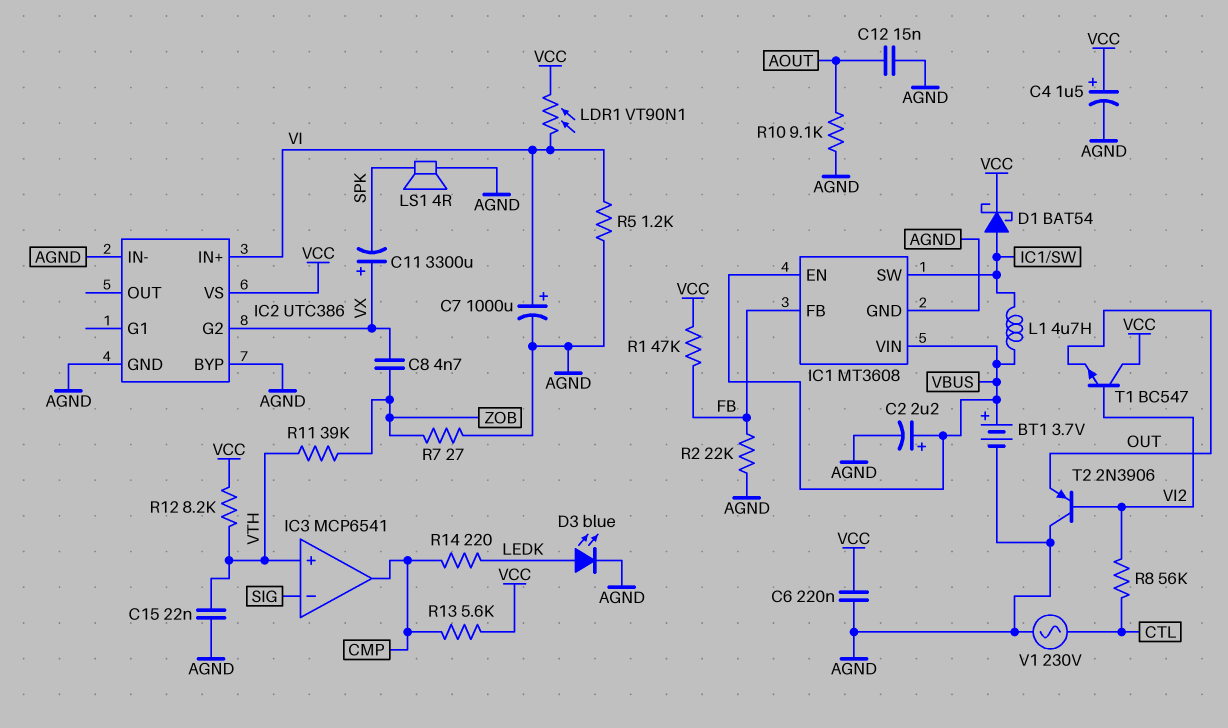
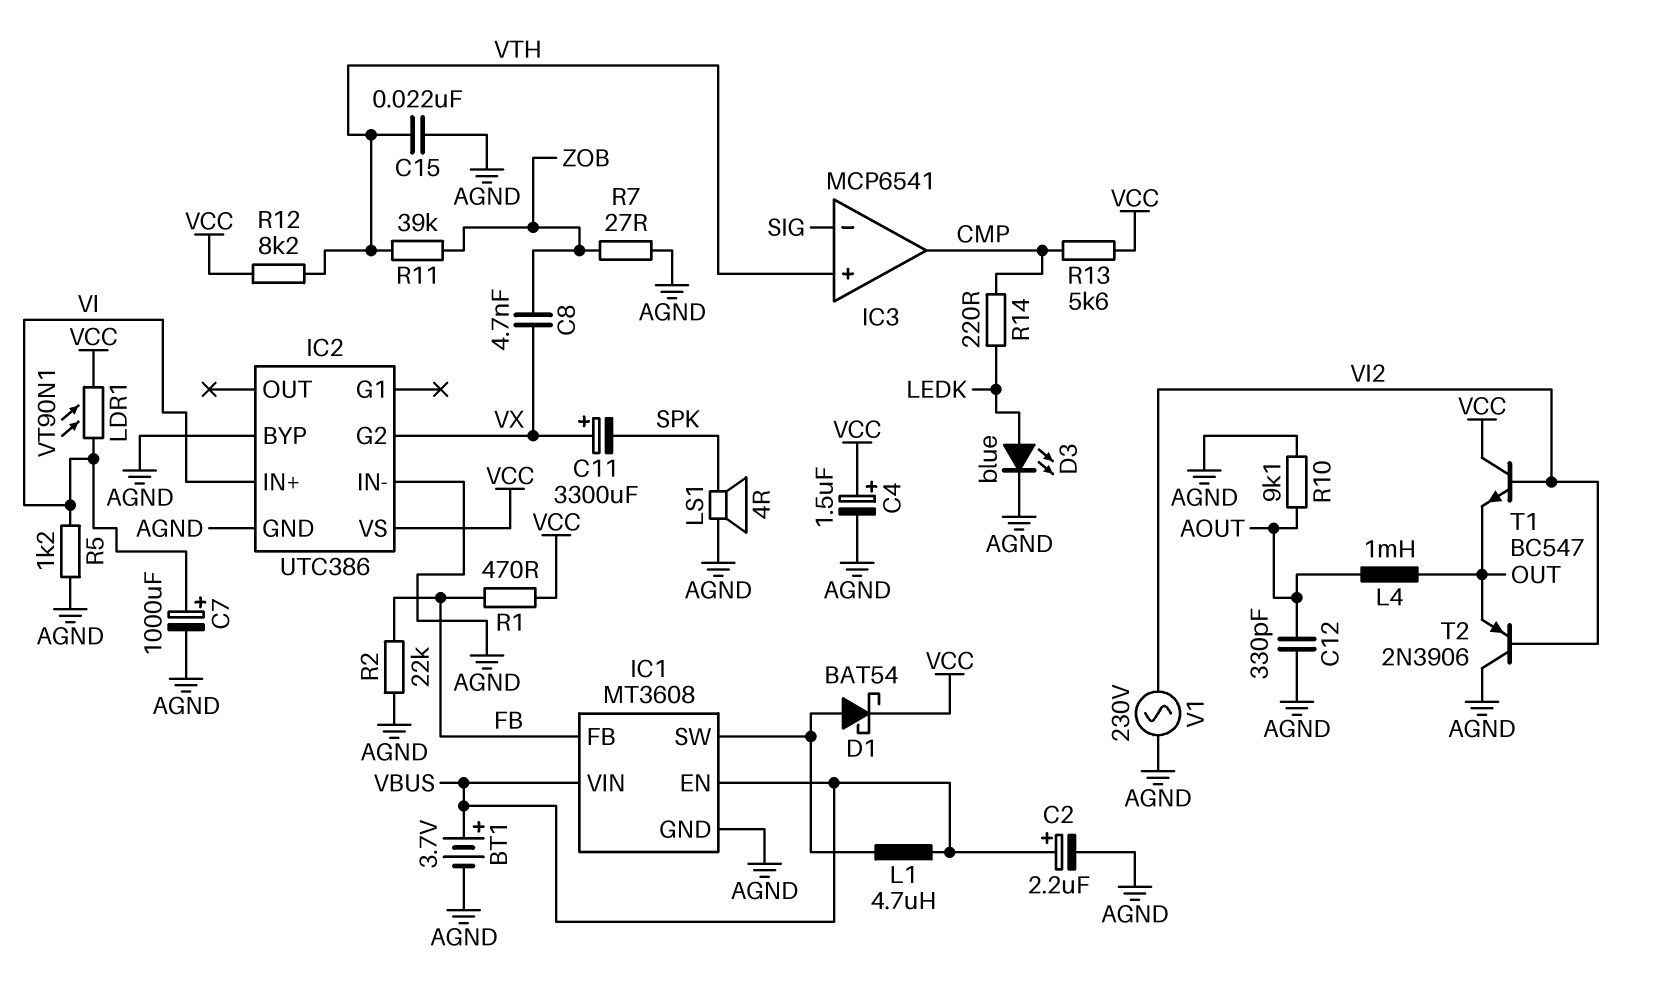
C6: 220nF (AGND, VCC) -> none
C12: 15nF (AGND, AOUT) -> 330pF (AGND, AOUT)
L4: none -> 1mH (AOUT, OUT)
R1: 47k (FB, VCC) -> 470 (FB, VCC)
R8: 56k (CTL, VI2) -> none
V1: AC 230V (AGND, CTL) -> AC 230V (AGND, VI2)

